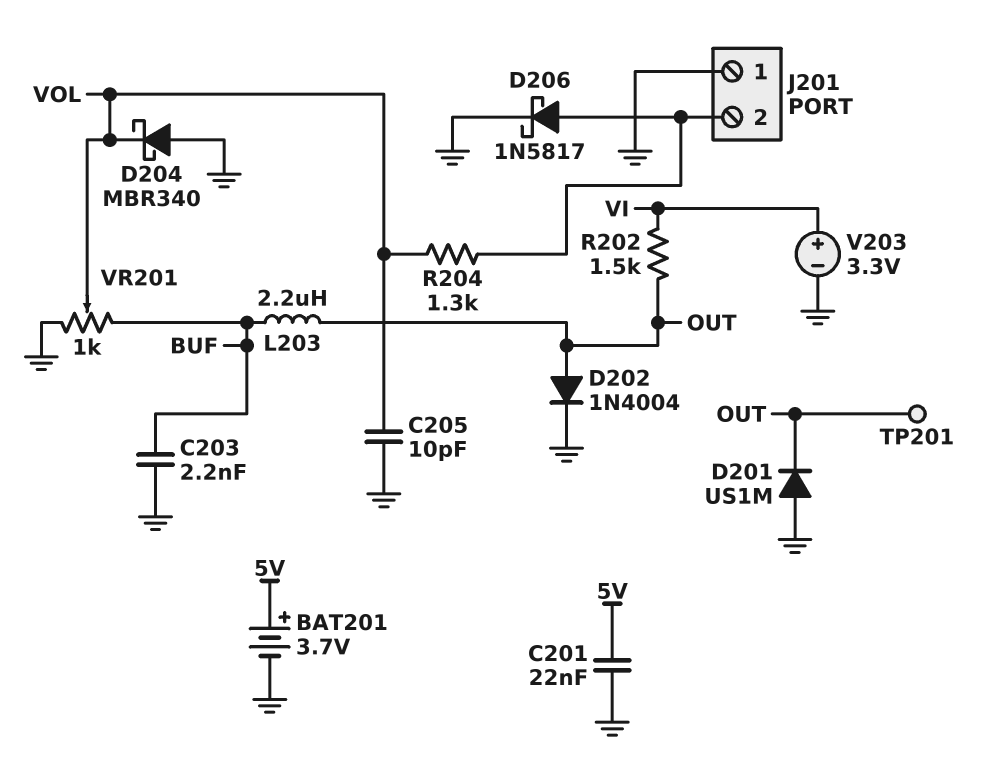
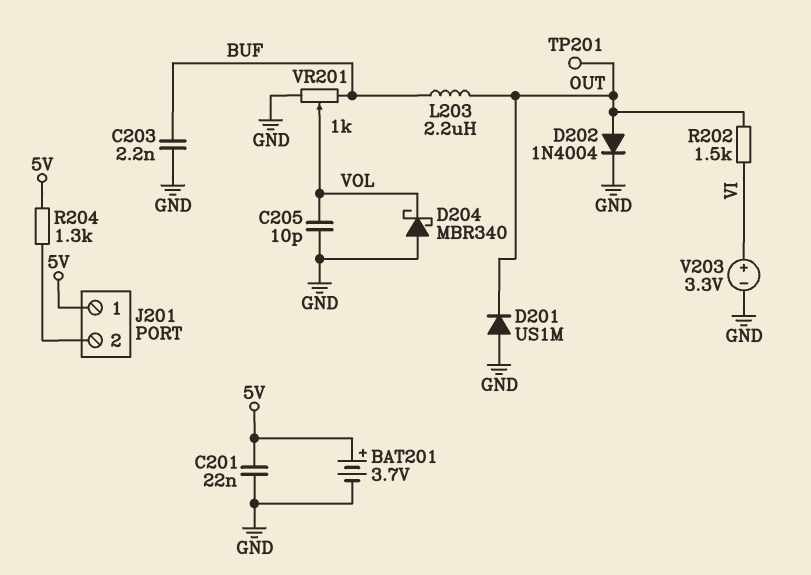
D206: schottky 1N5817 (A J201/2, K GND) -> none
J201 pin 1: GND -> 5V
R204: 1.3k (J201/2, VOL) -> 1.3k (5V, J201/2)

